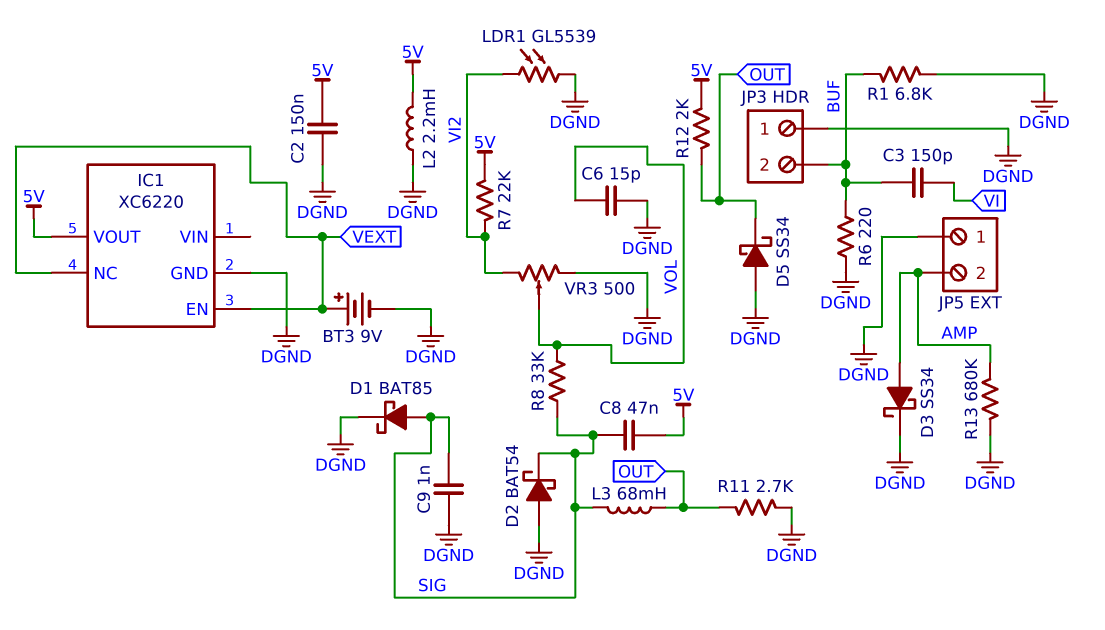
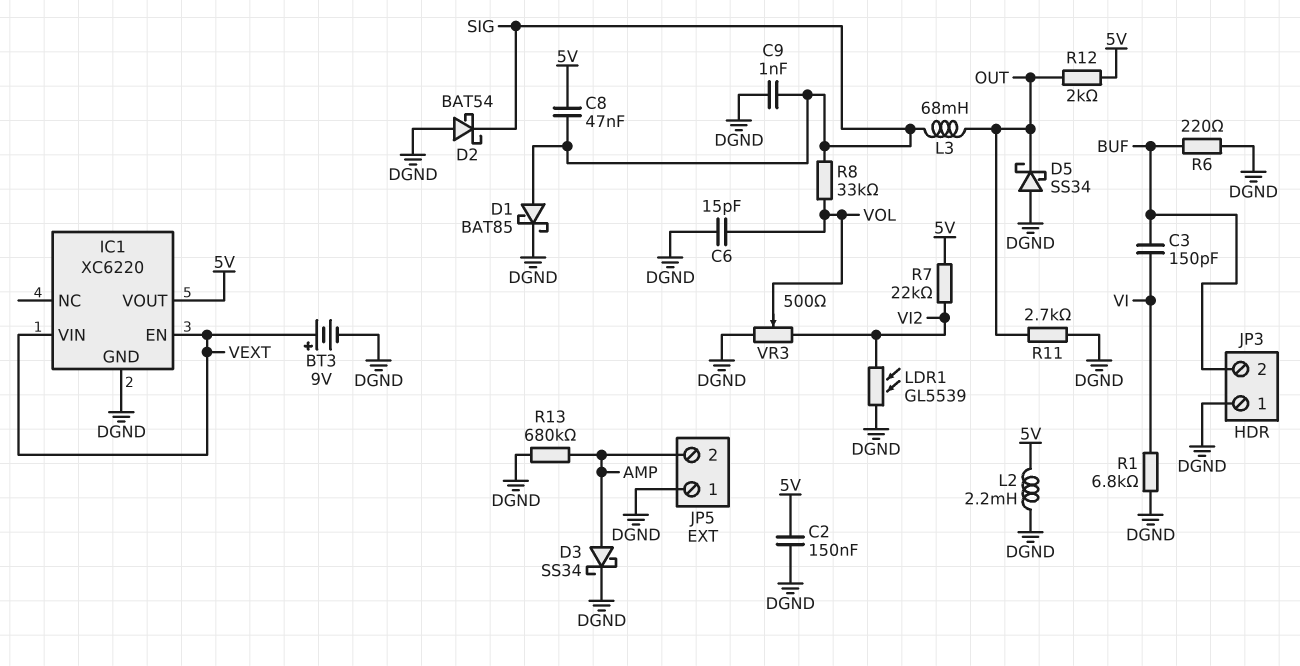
IC1 pin NC: VEXT -> none
IC1 pin VIN: none -> VEXT
R1: 6.8k (BUF, DGND) -> 6.8k (DGND, VI)

